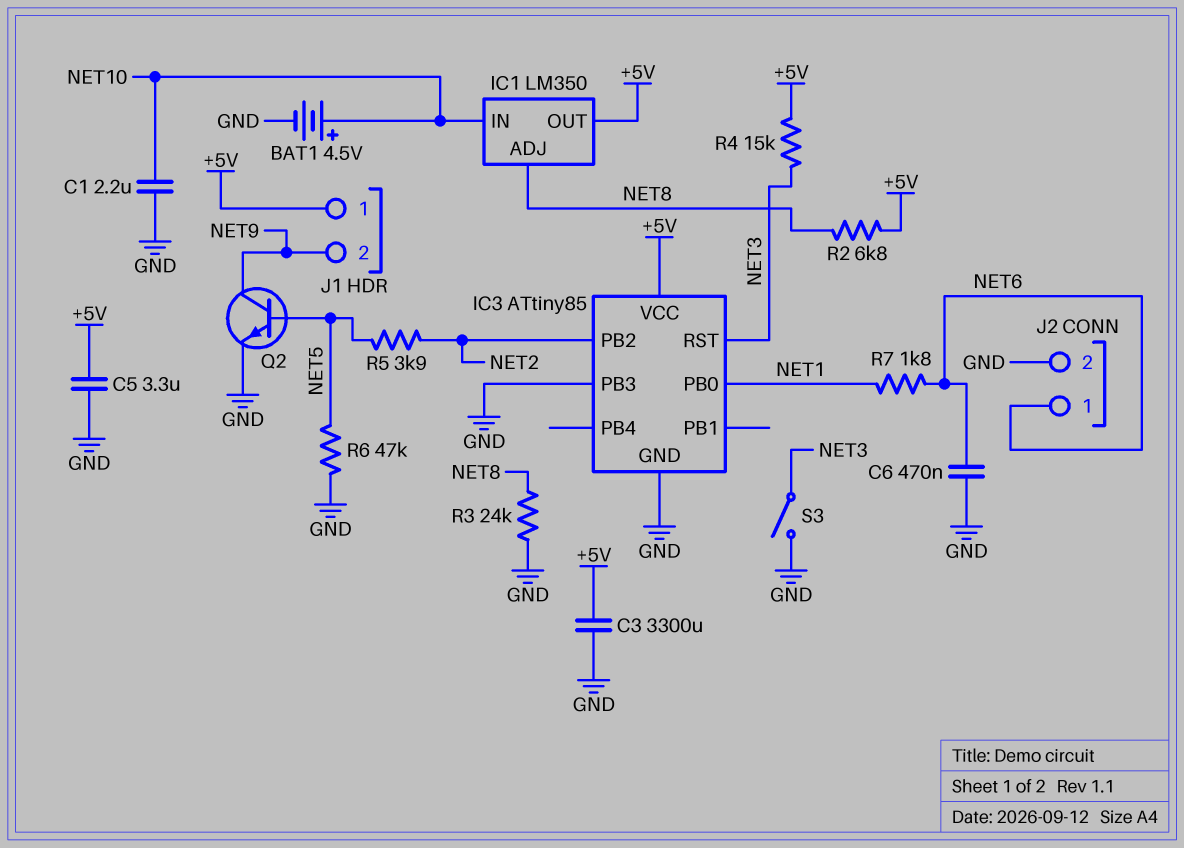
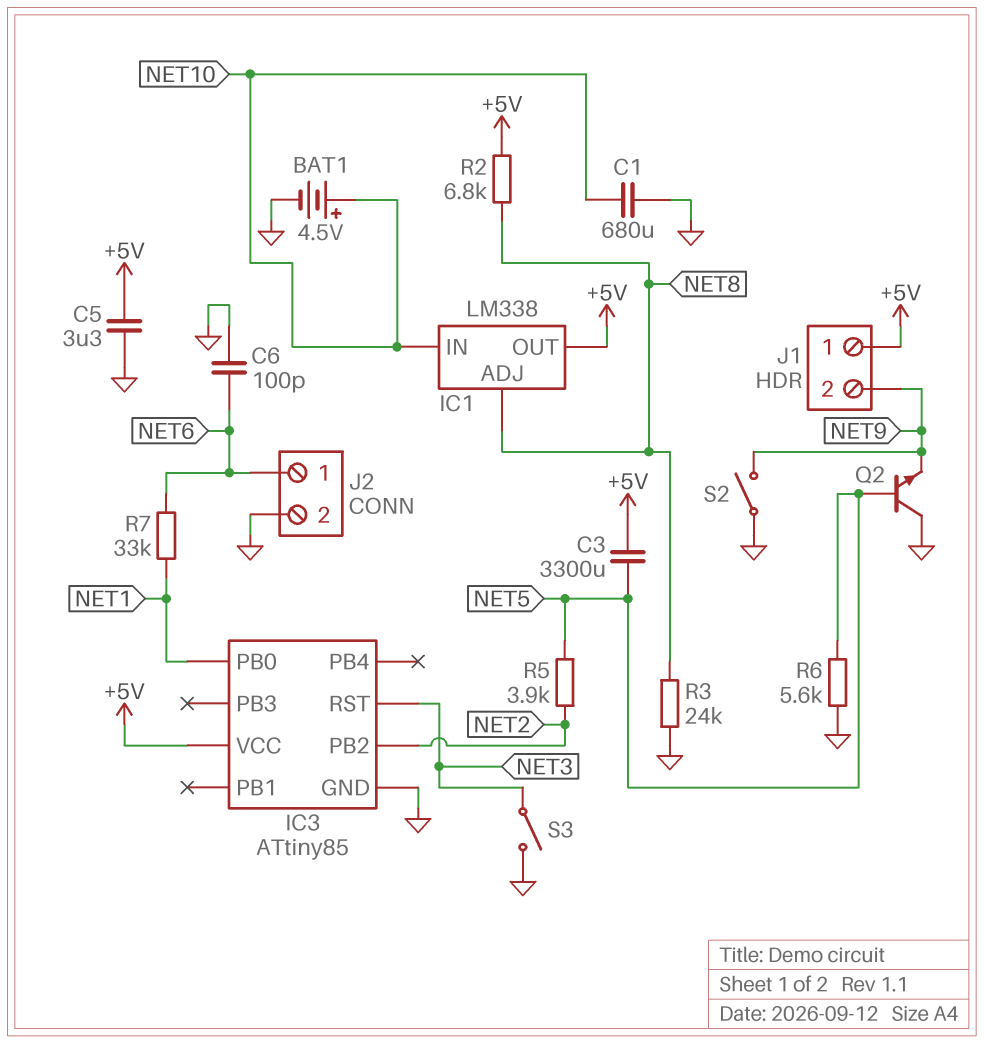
C1: 2.2uF (GND, NET10) -> 680uF (GND, NET10)
C3: 3300uF (+5V, GND) -> 3300uF (+5V, NET5)
C6: 470nF (GND, NET6) -> 100pF (GND, NET6)
IC1: LM350 -> LM338
IC3 pin PB3: GND -> none
Q2: NPN (B NET5, C NET9, E GND) -> NPN (B NET5, C GND, E NET9)
R4: 15k (+5V, NET3) -> none
R6: 47k (GND, NET5) -> 5.6k (GND, NET5)
R7: 1.8k (NET1, NET6) -> 33k (NET1, NET6)
S2: none -> switch (GND, NET9)

